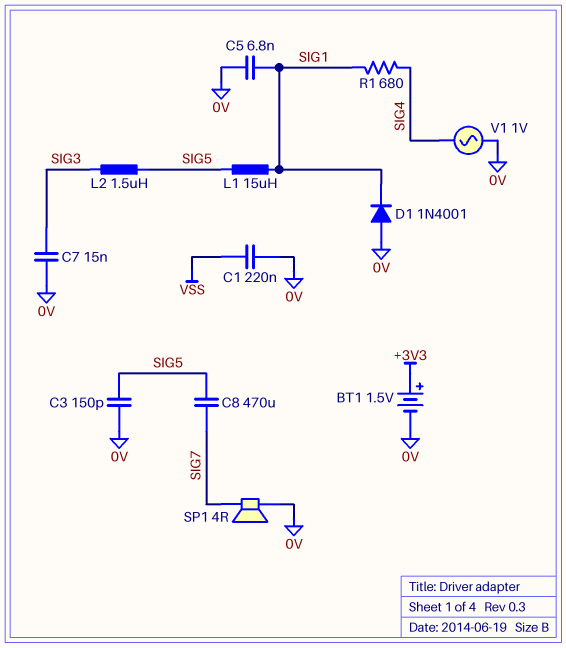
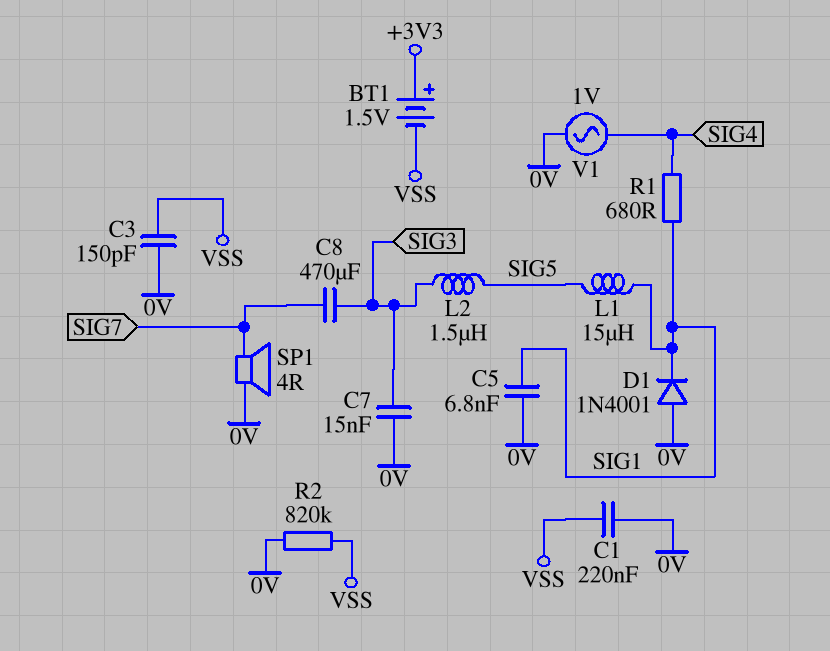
BT1: 1.5V (plus +3V3, minus 0V) -> 1.5V (plus +3V3, minus VSS)
C3: 150pF (0V, SIG5) -> 150pF (0V, VSS)
C8: 470uF (SIG5, SIG7) -> 470uF (SIG3, SIG7)
R2: none -> 820k (0V, VSS)

